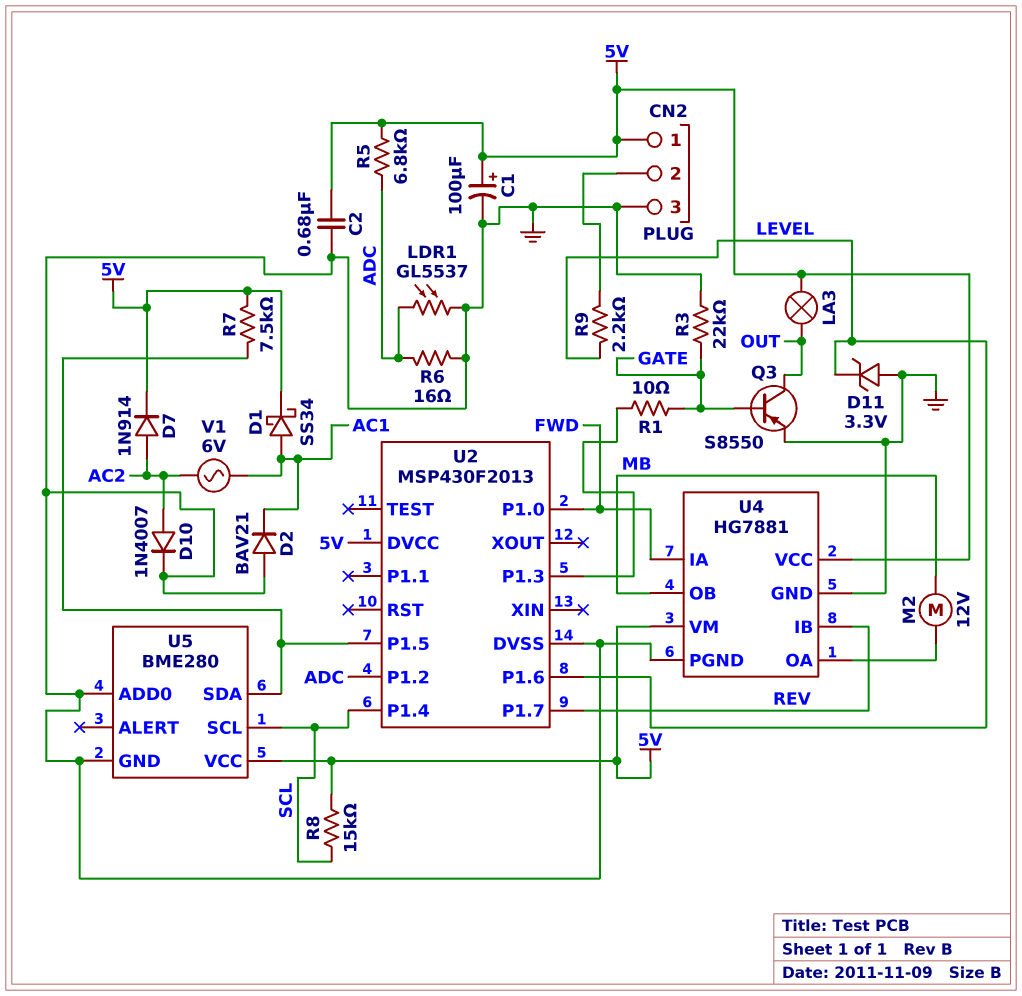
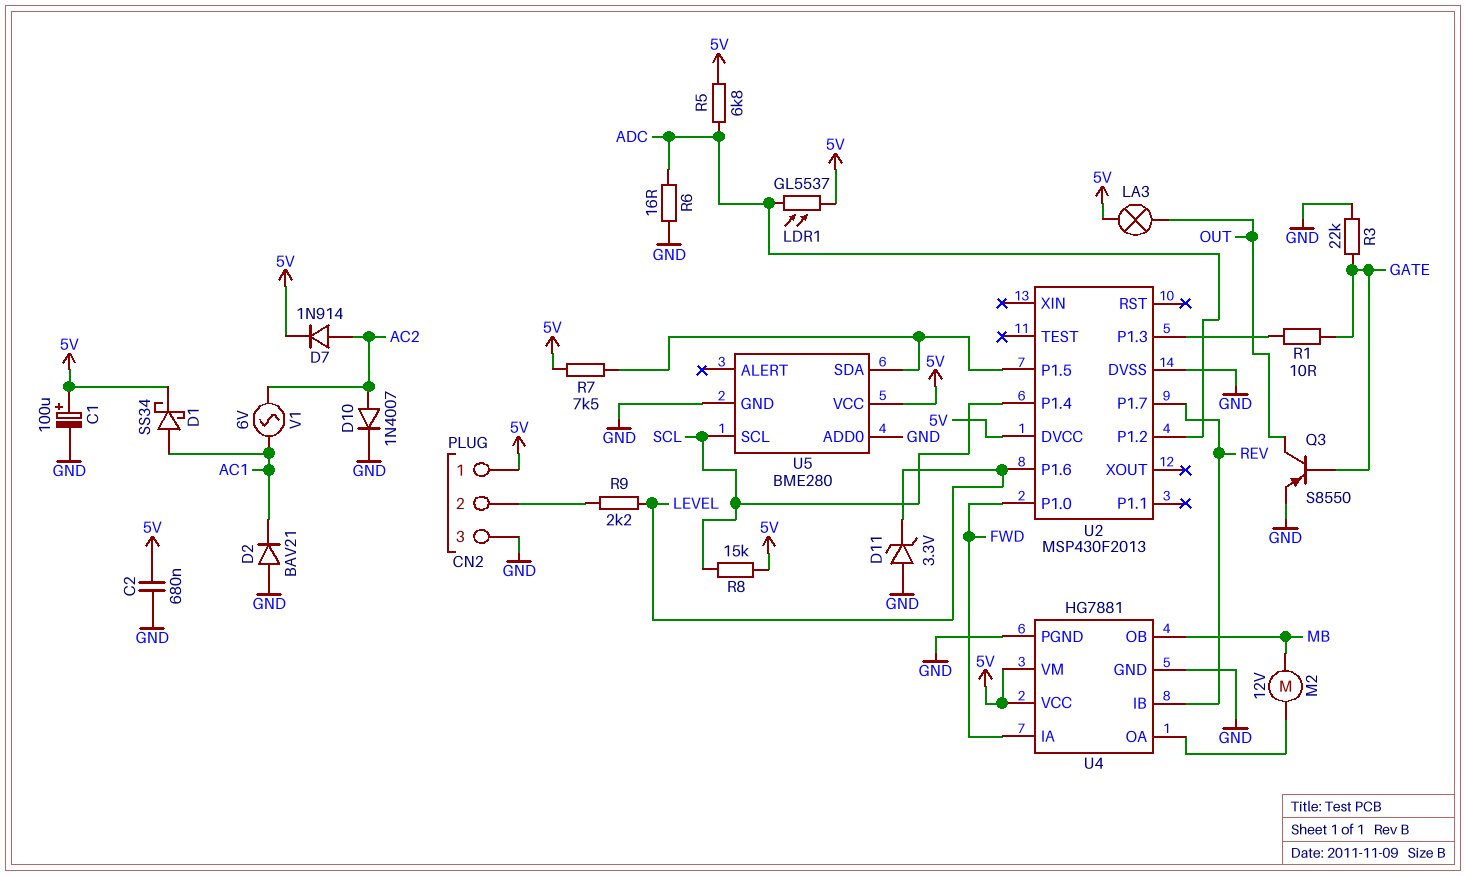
LDR1: GL5537 (ADC, GND) -> GL5537 (5V, ADC)

